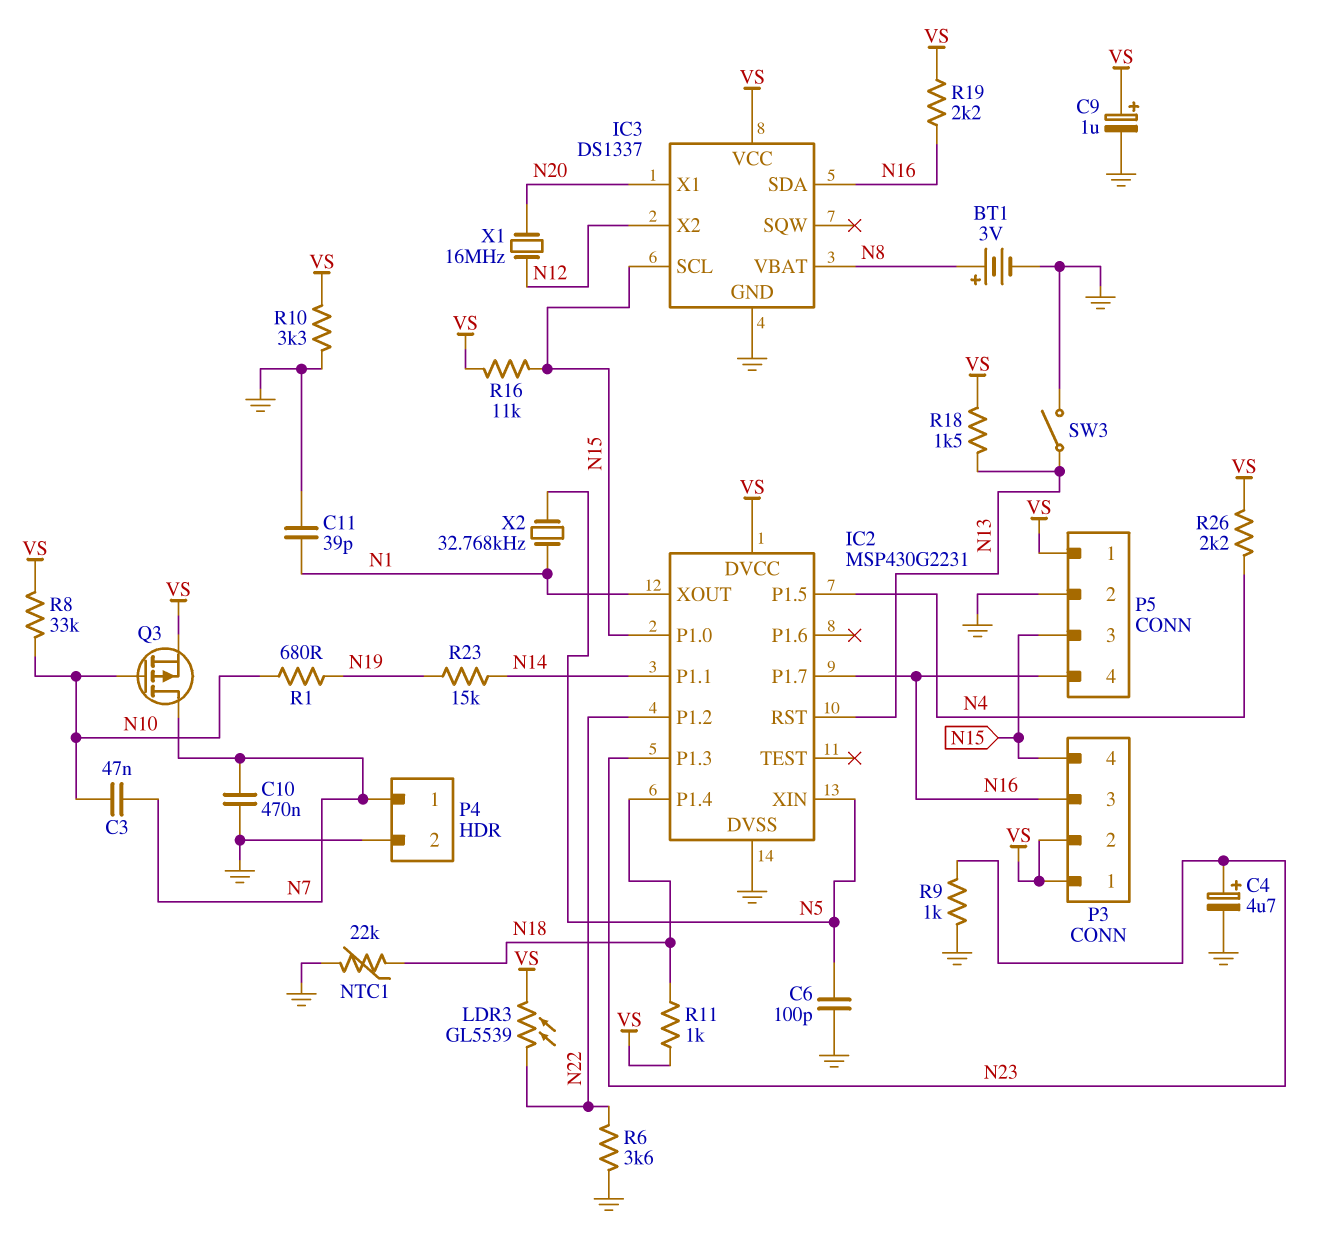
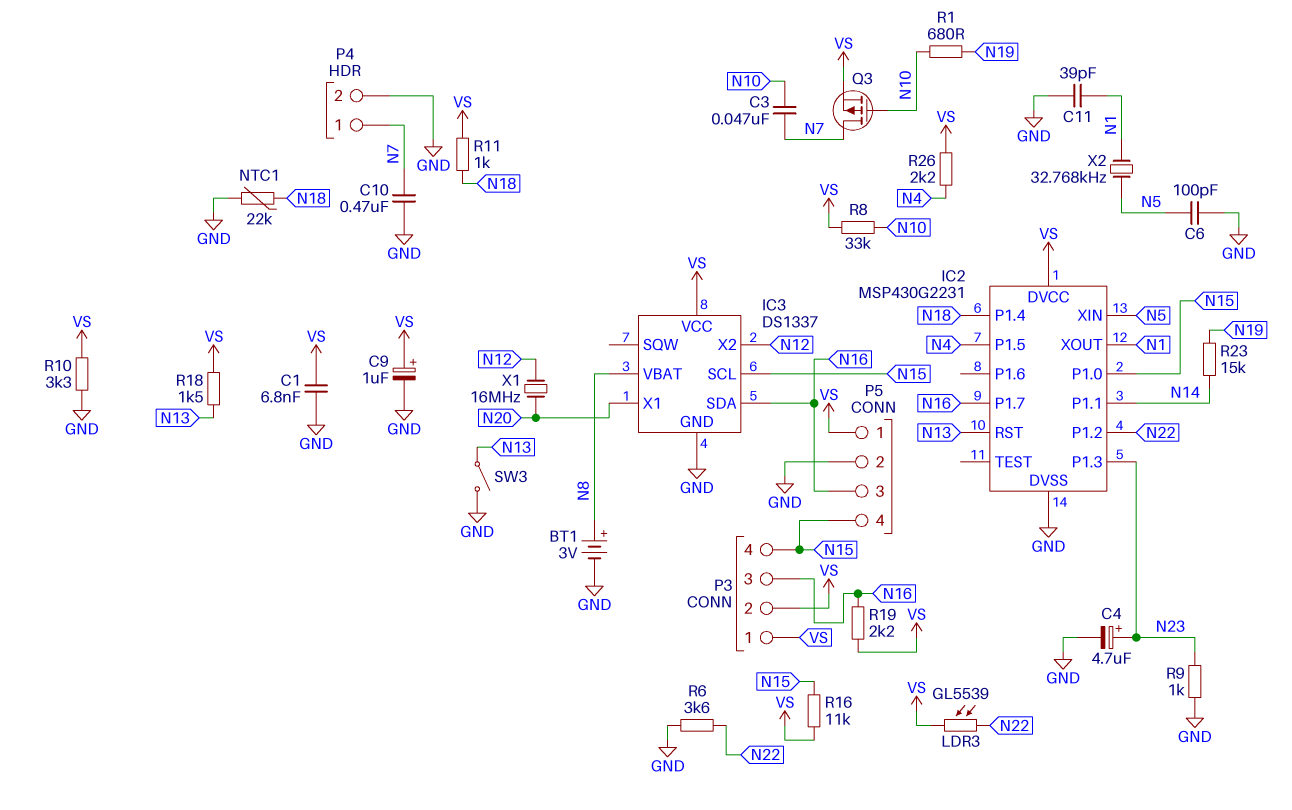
C1: none -> 6.8nF (GND, VS)
P5 pin 3: N15 -> N16
P5 pin 4: N16 -> N15

